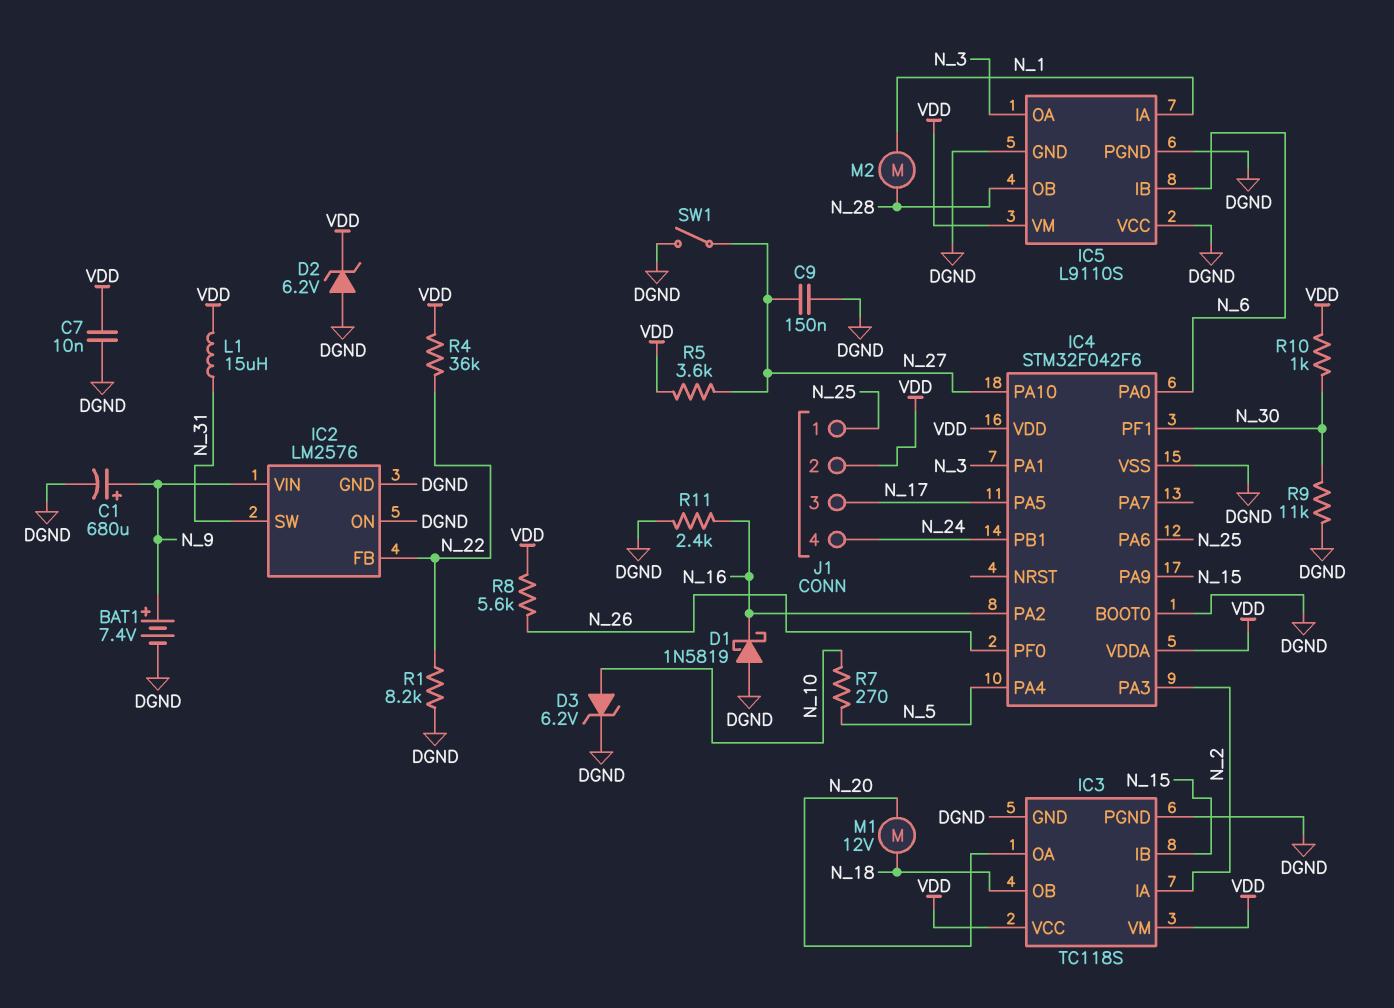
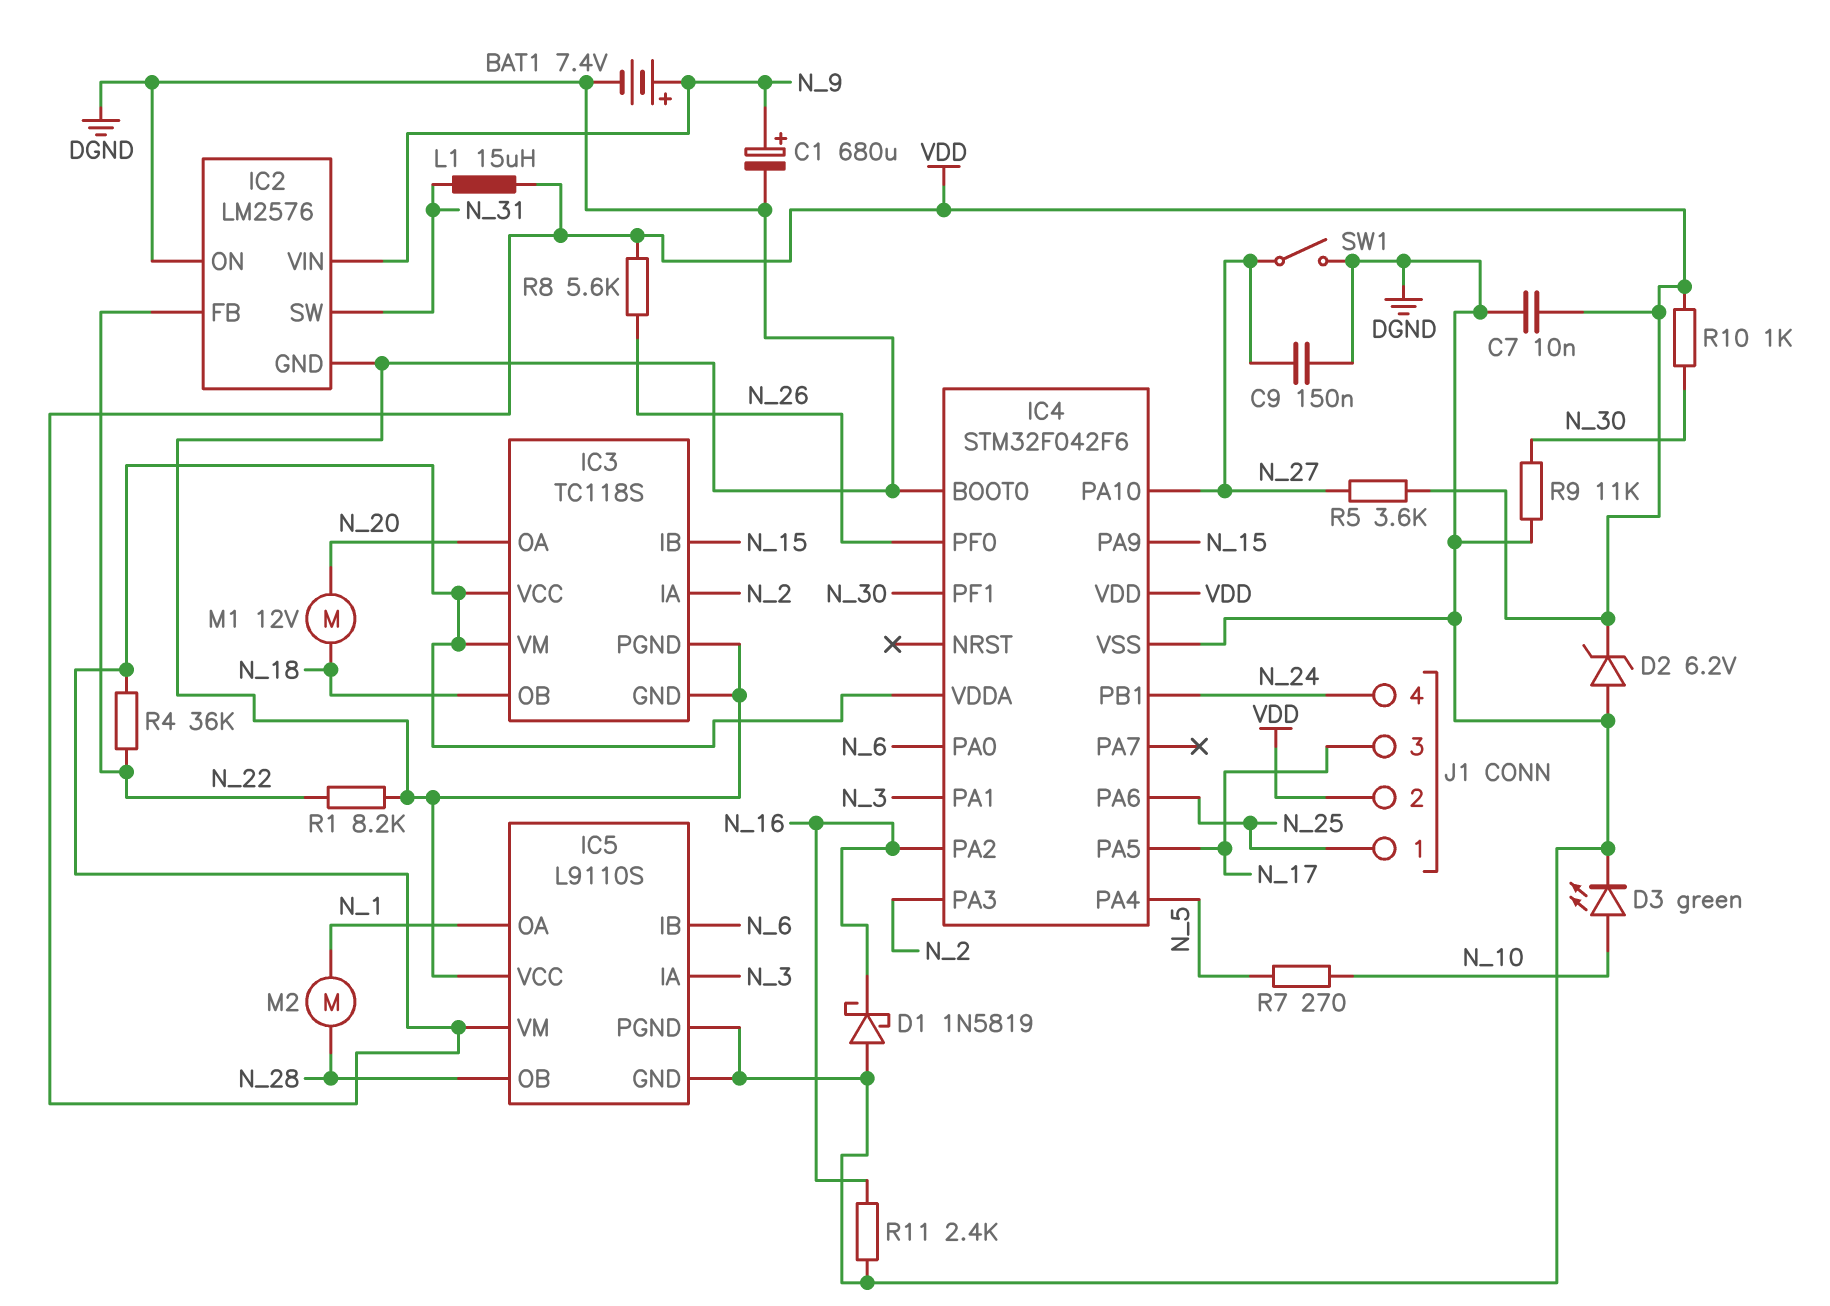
D3: zener 6.2V (A N_10, K DGND) -> LED green (A N_10, K DGND)
IC5 pin IA: N_1 -> N_3
IC5 pin OA: N_3 -> N_1

